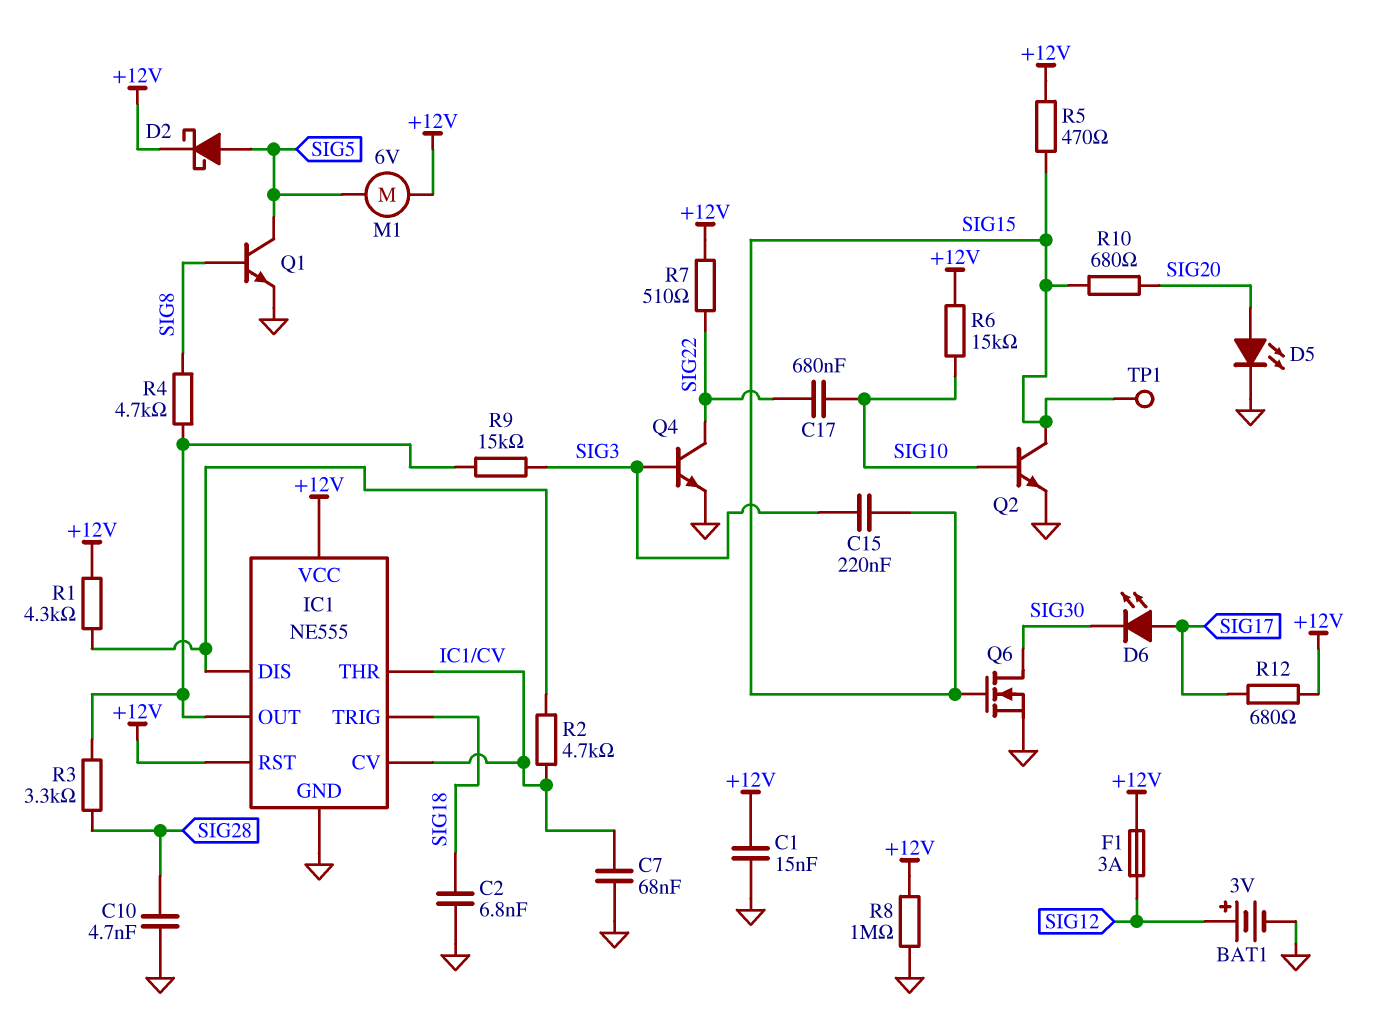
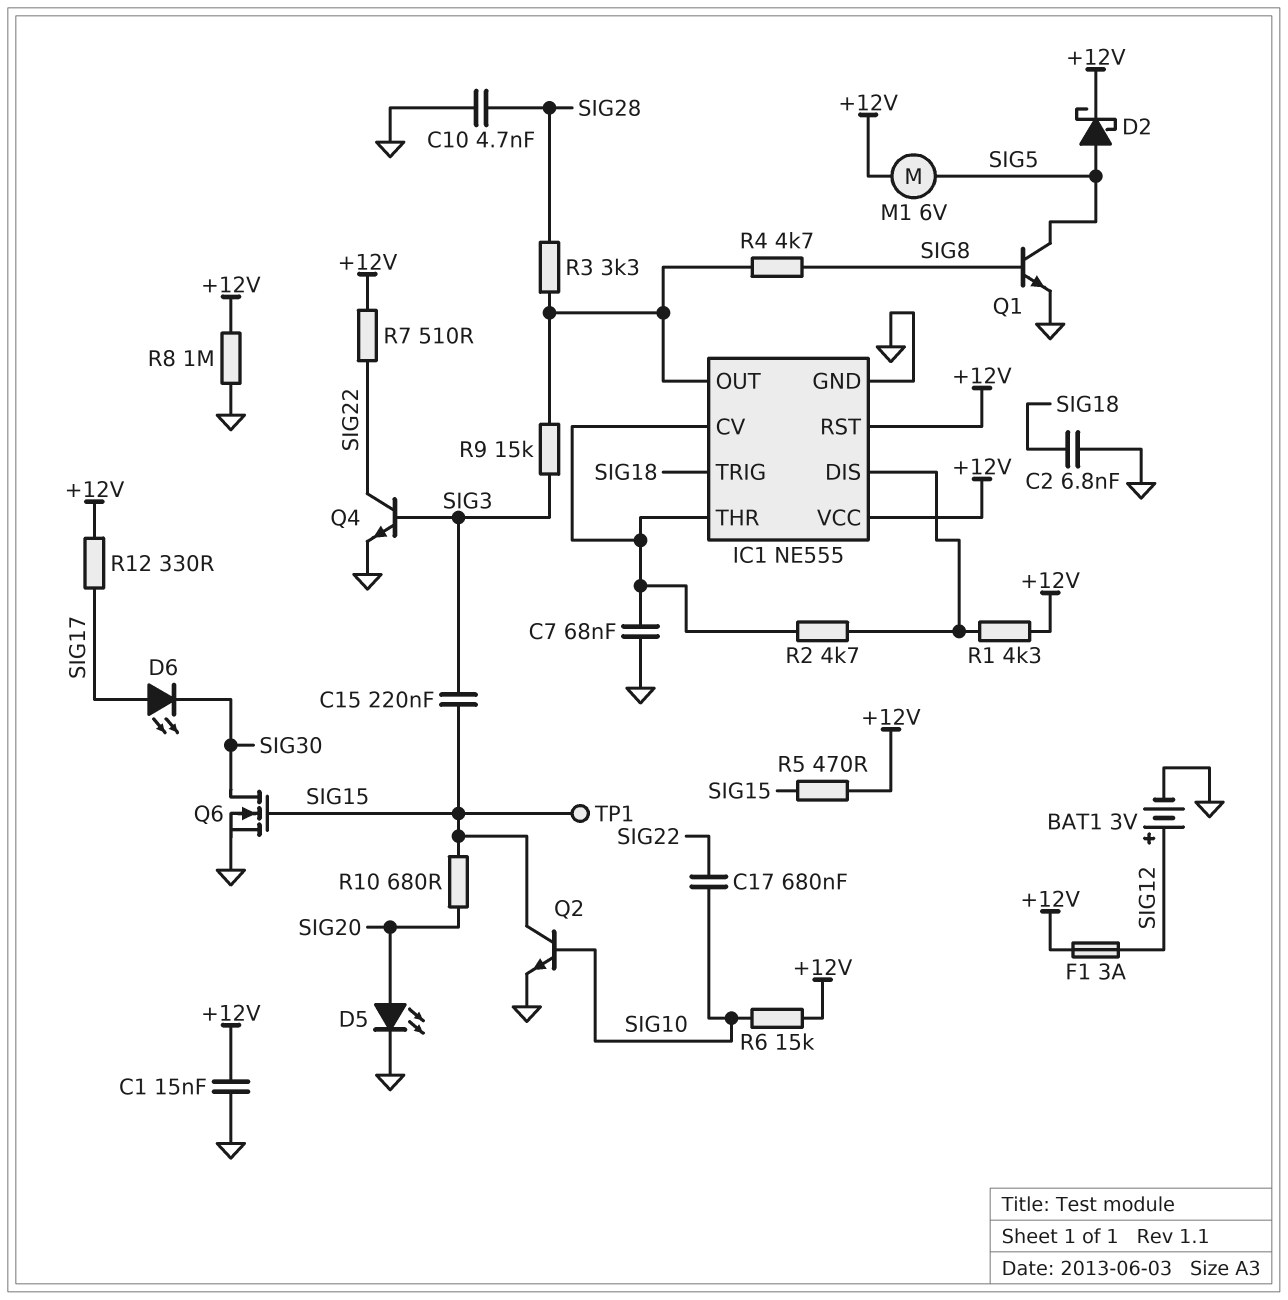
R12: 680 (+12V, SIG17) -> 330 (+12V, SIG17)

